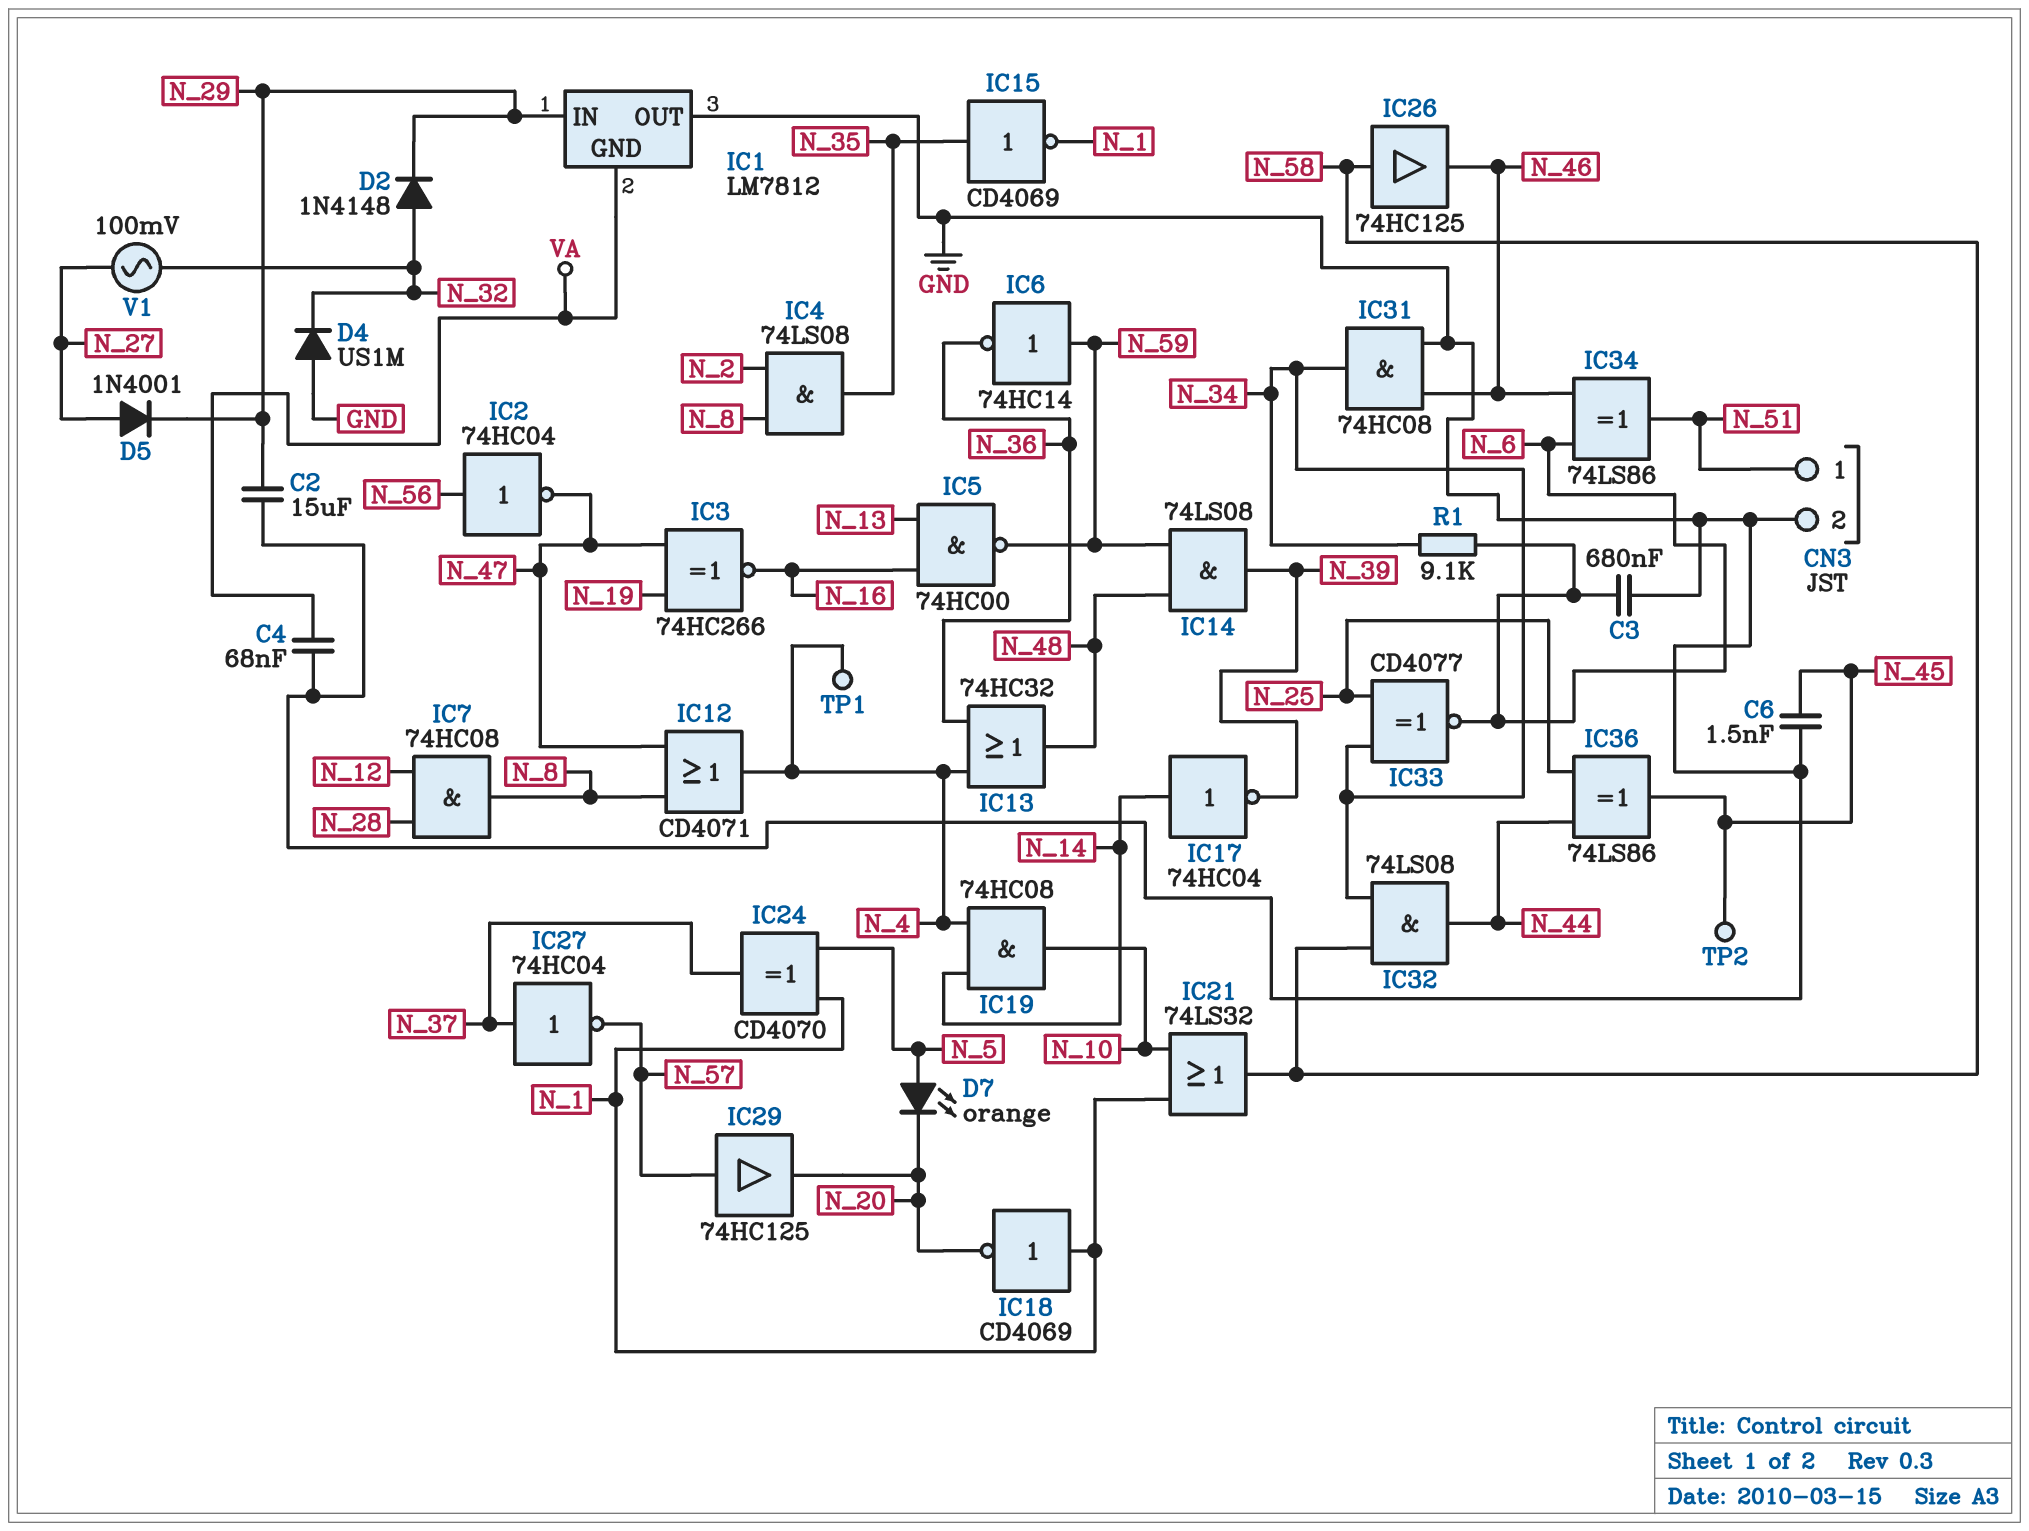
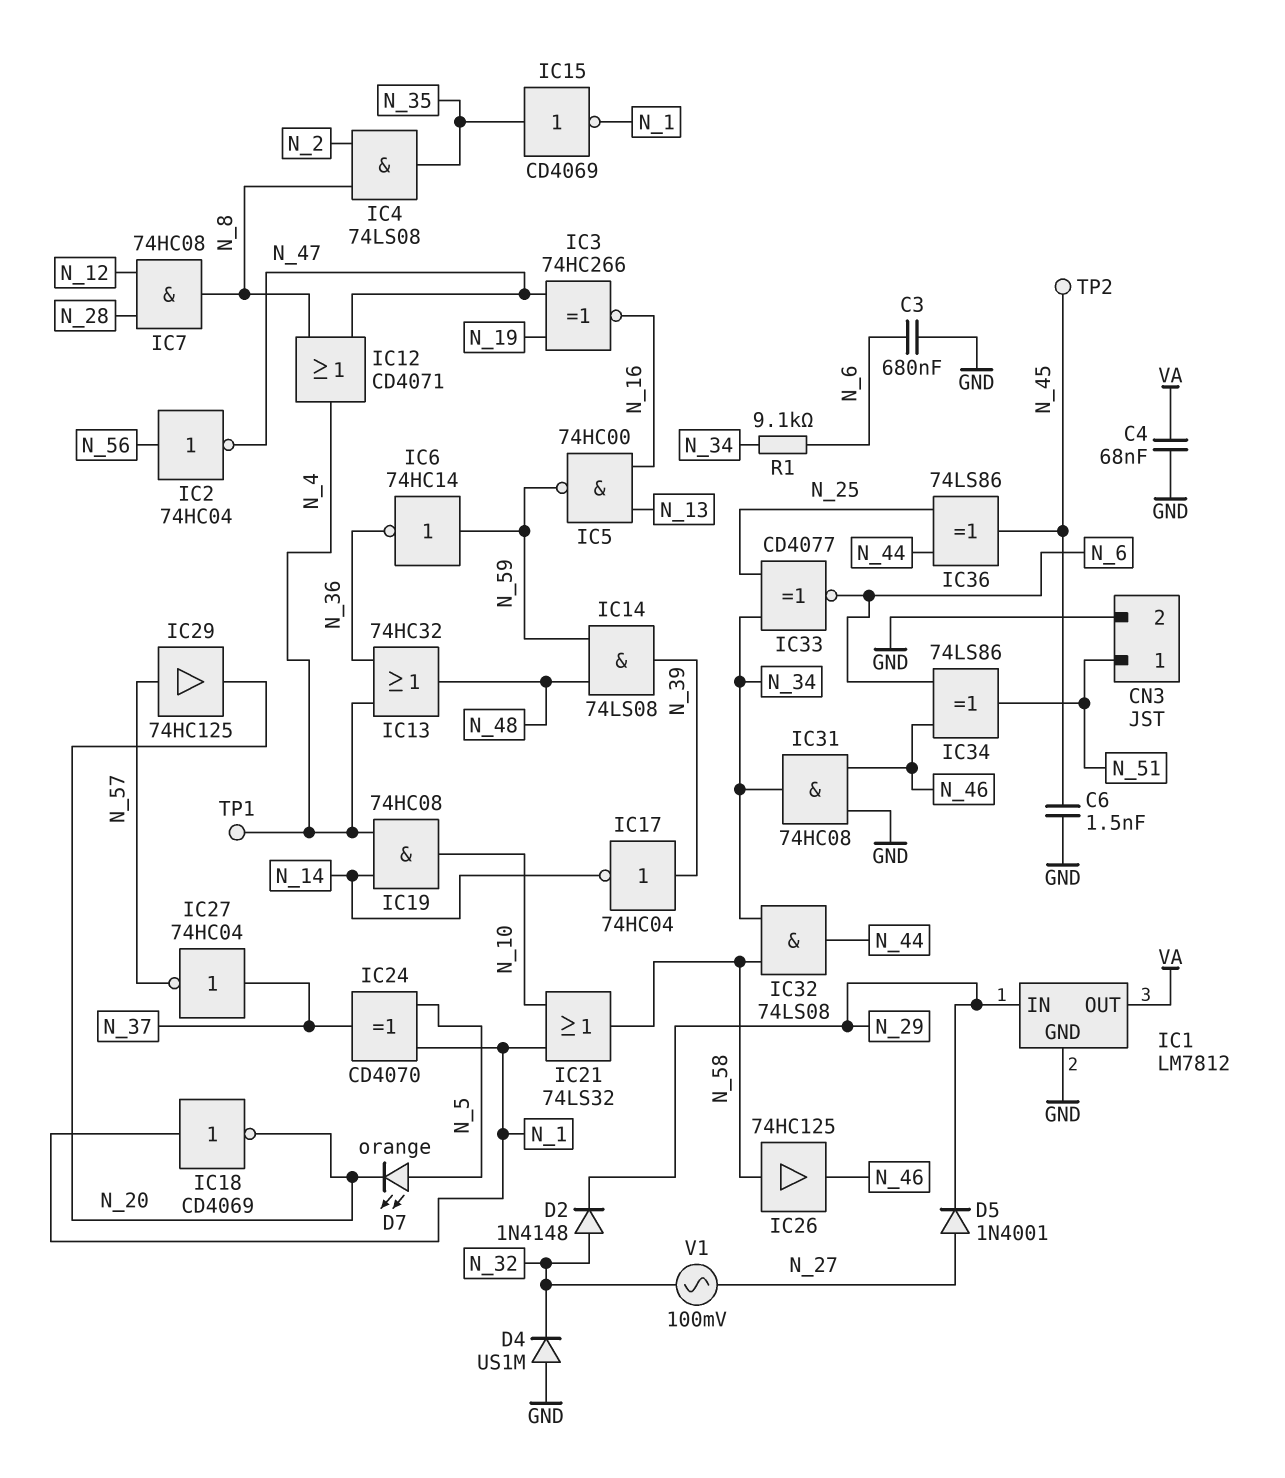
C2: 15uF (GND, N_29) -> none
IC1 pin GND: VA -> GND
IC1 pin OUT: GND -> VA
IC17: NOT 74HC04 (in N_14, out N_39) -> NOT 74HC04 (in N_39, out N_14)

